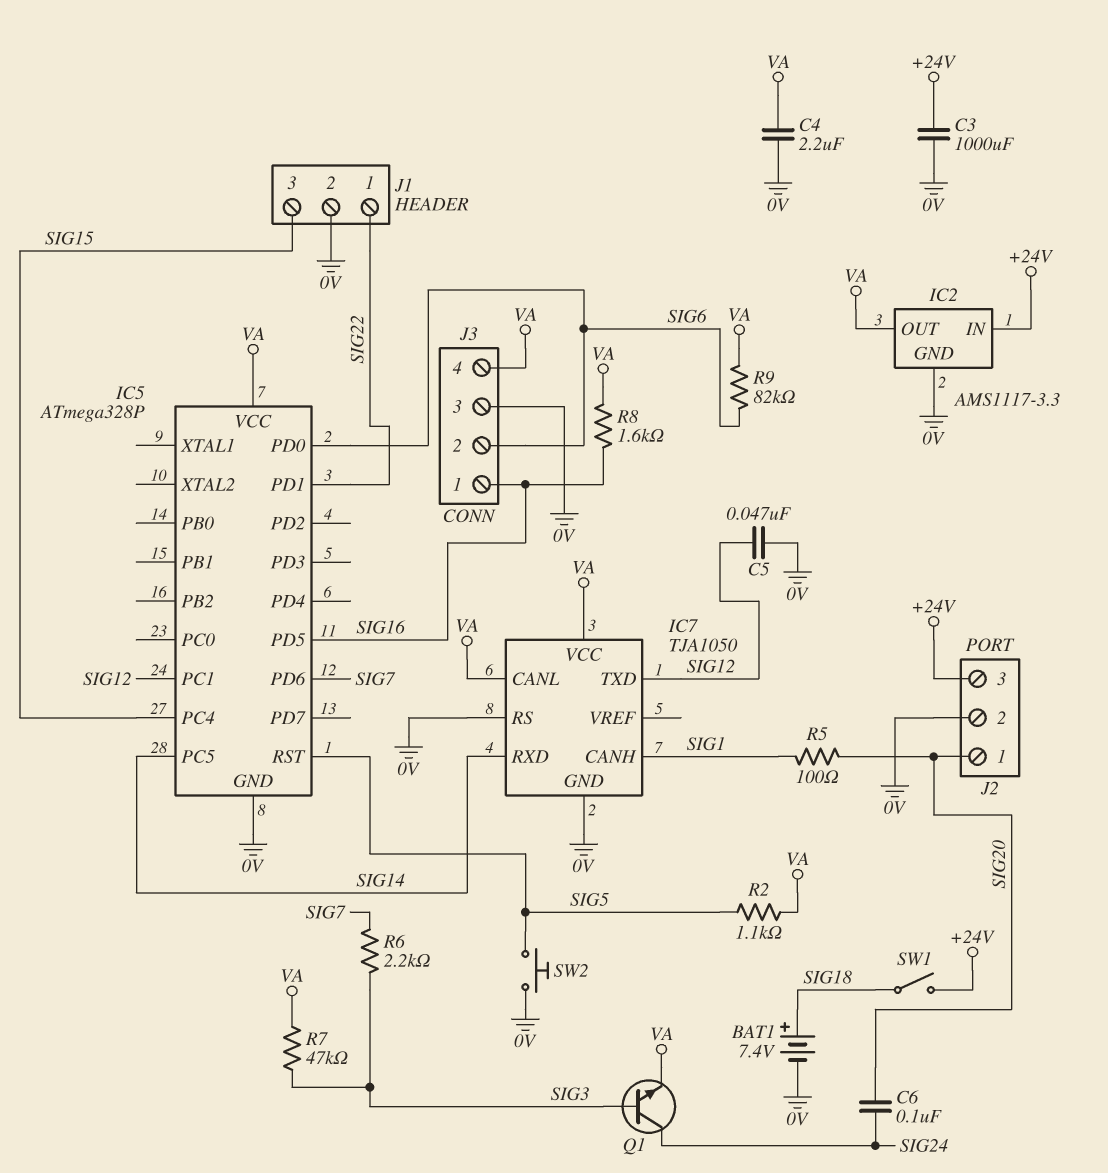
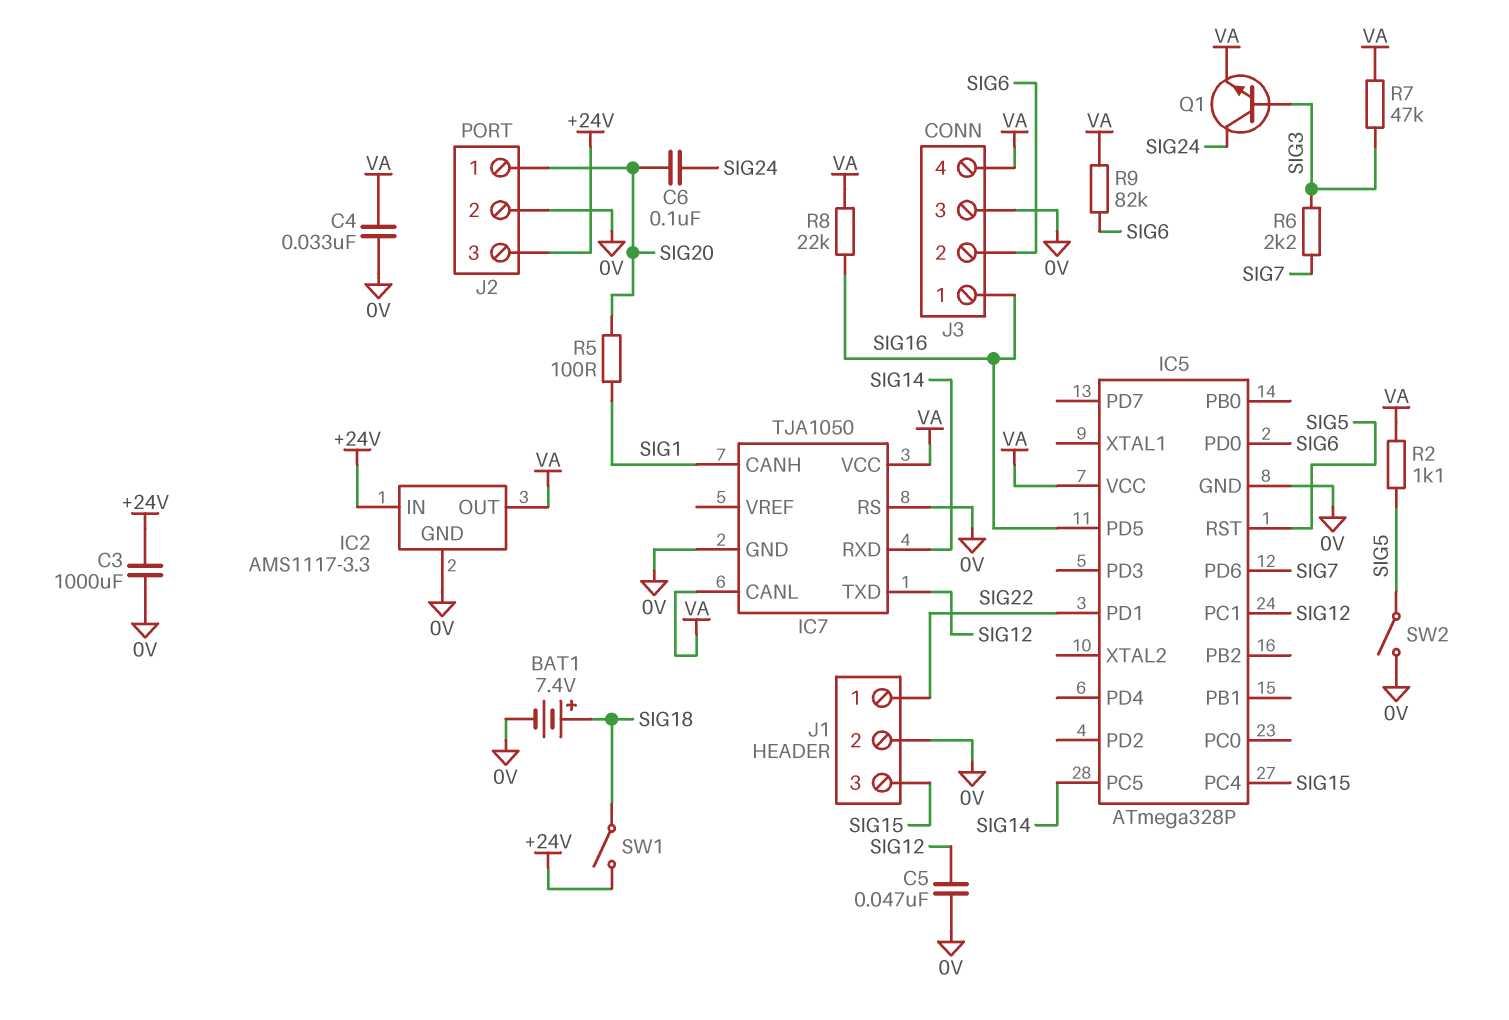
C4: 2.2uF (0V, VA) -> 33nF (0V, VA)
R8: 1.6k (SIG16, VA) -> 22k (SIG16, VA)
SW2: button (0V, SIG5) -> switch (0V, SIG5)

